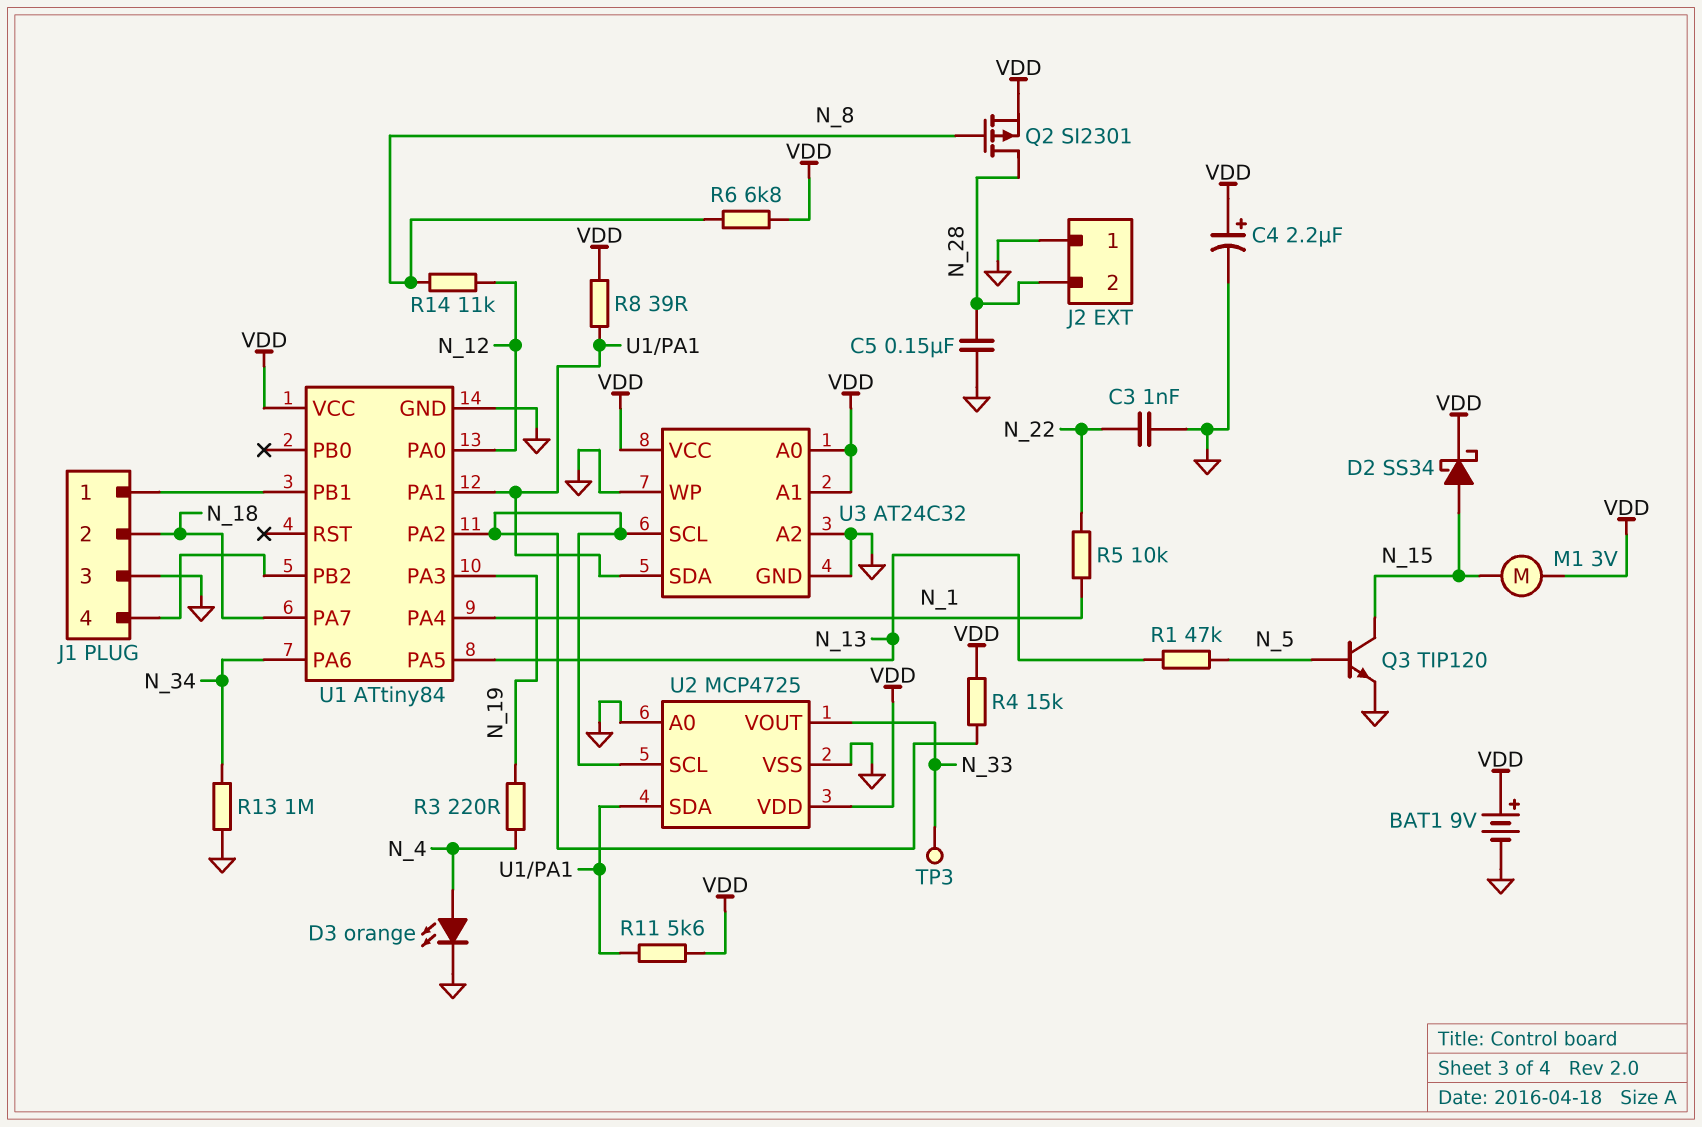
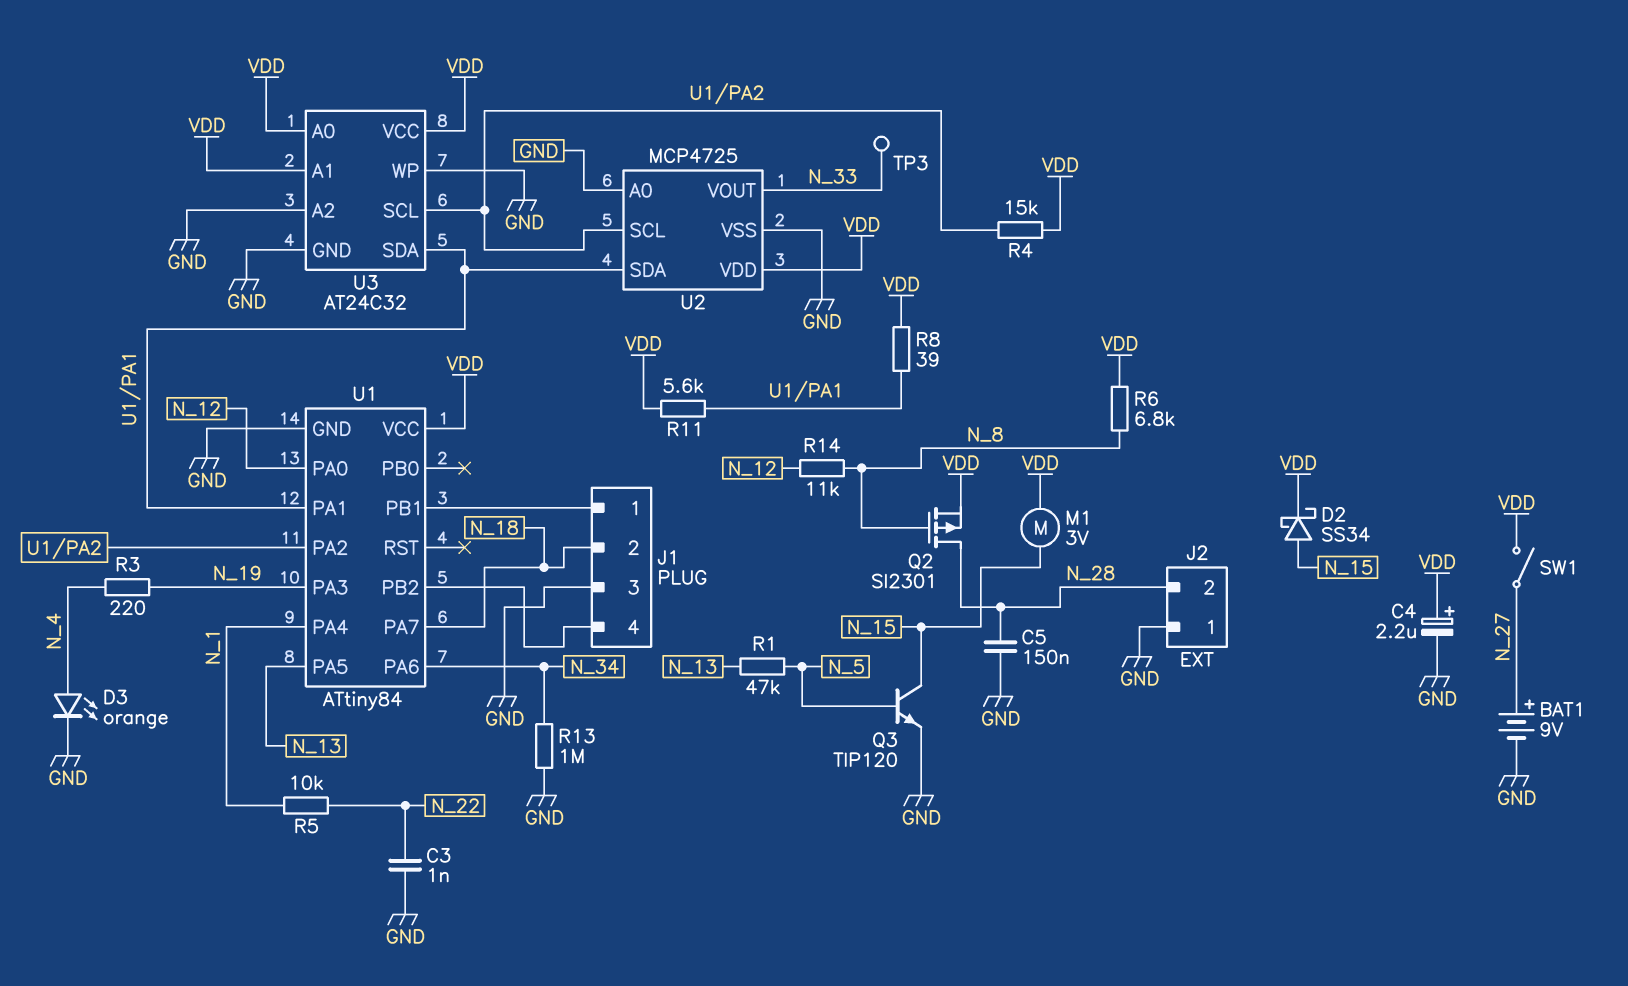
BAT1: 9V (plus VDD, minus GND) -> 9V (plus N_27, minus GND)
SW1: none -> switch (N_27, VDD)

